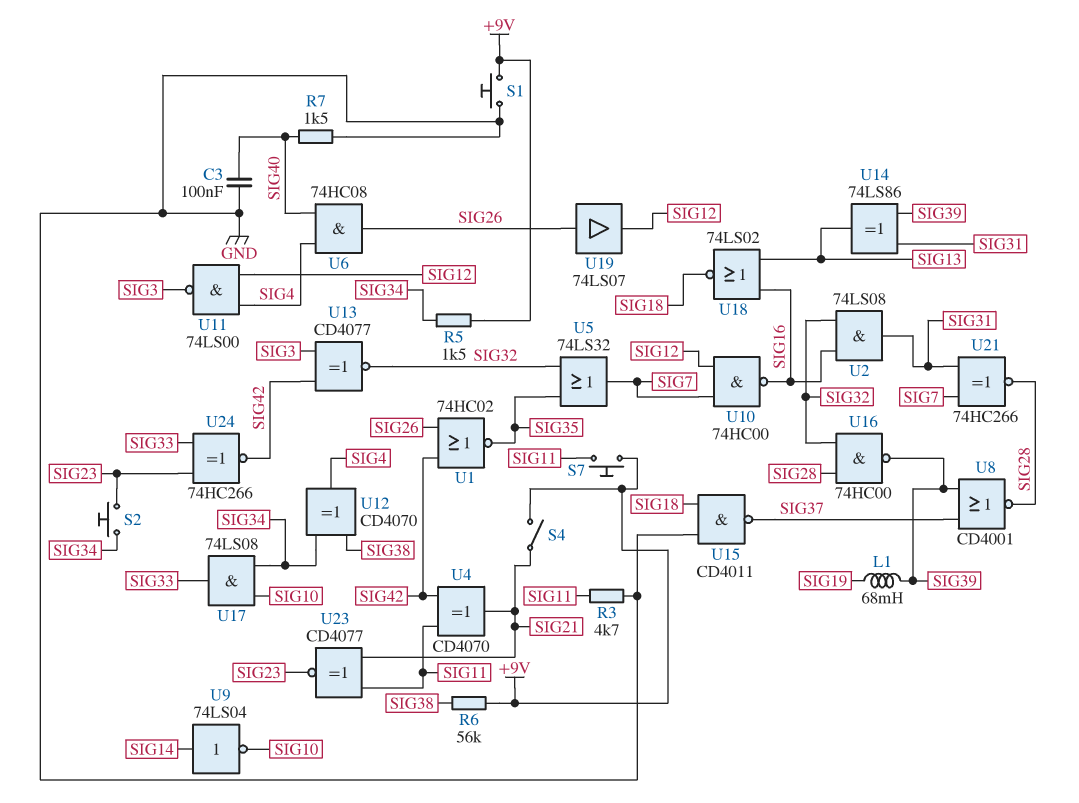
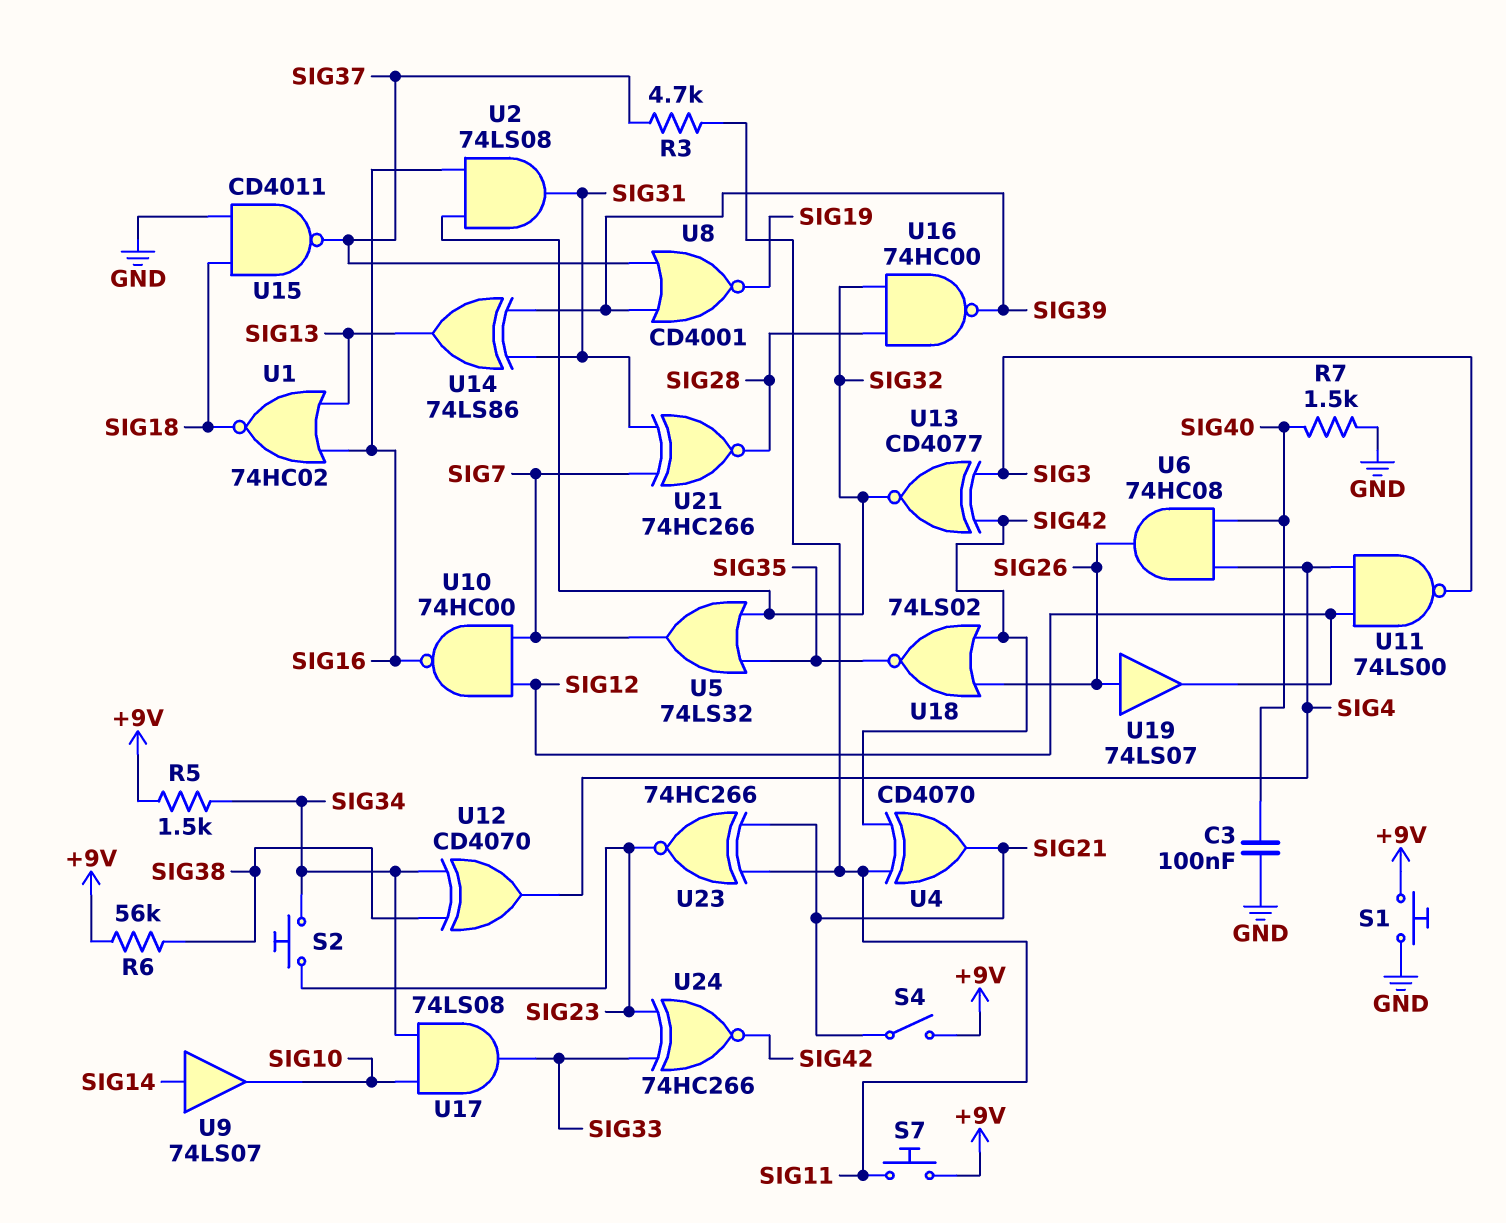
L1: 68mH (SIG19, SIG39) -> none
R3: 4.7k (GND, SIG11) -> 4.7k (SIG11, SIG37)
U1: NOR 74HC02 (in SIG26, in SIG42, out SIG35) -> NOR 74HC02 (in SIG13, in SIG16, out SIG18)
U8: NOR CD4001 (in SIG37, in SIG39, out SIG28) -> NOR CD4001 (in SIG37, in SIG39, out SIG19)
U9: NOT 74LS04 (in SIG14, out SIG10) -> buffer 74LS07 (in SIG14, out SIG10)
U18: NOR 74LS02 (in SIG13, in SIG16, out SIG18) -> NOR 74LS02 (in SIG26, in SIG42, out SIG35)
U23: XNOR CD4077 (in SIG11, in SIG21, out SIG23) -> XNOR 74HC266 (in SIG11, in SIG21, out SIG23)

